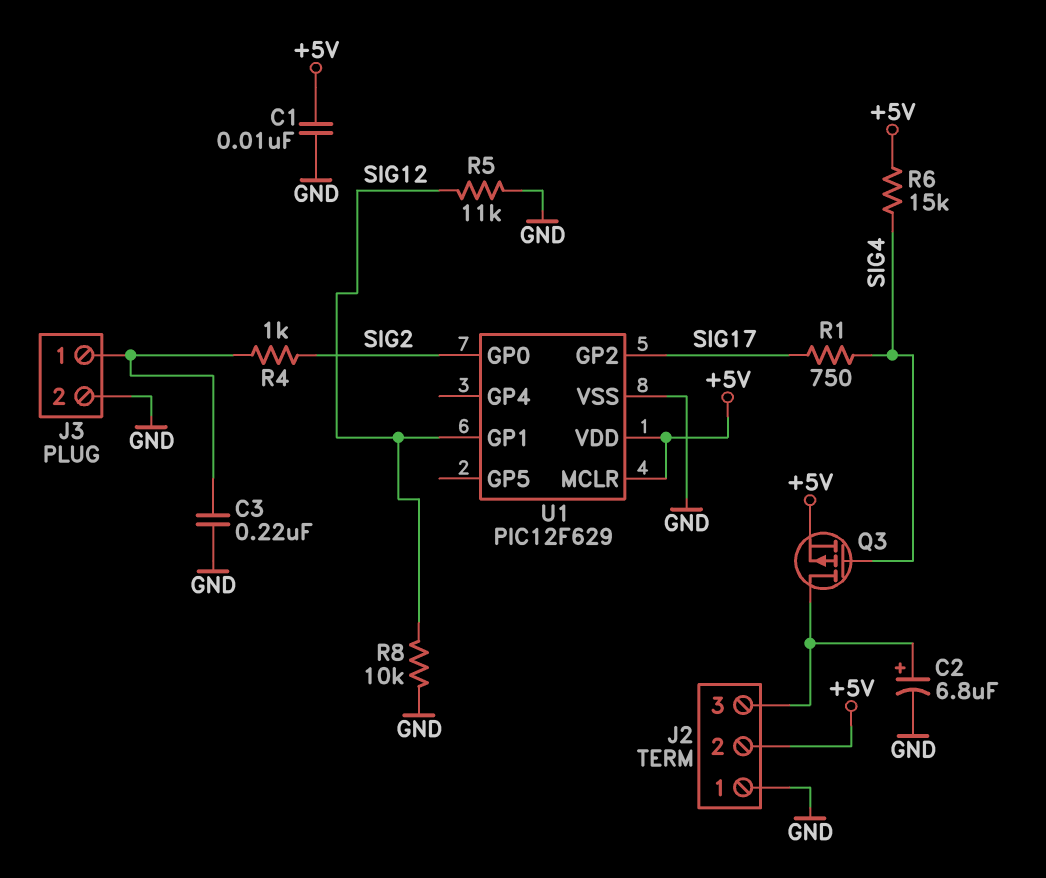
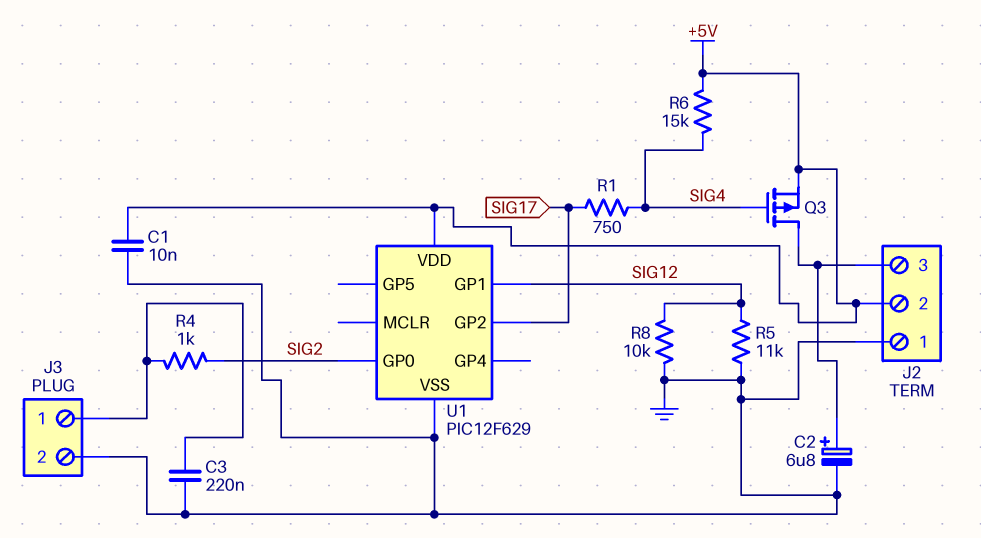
U1 pin MCLR: +5V -> none

